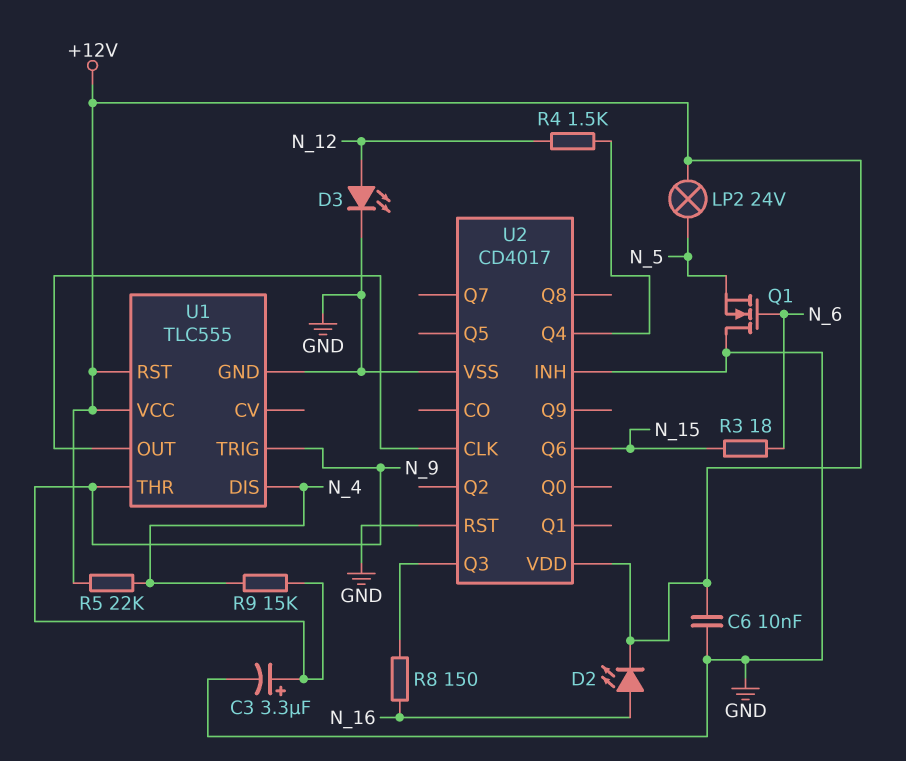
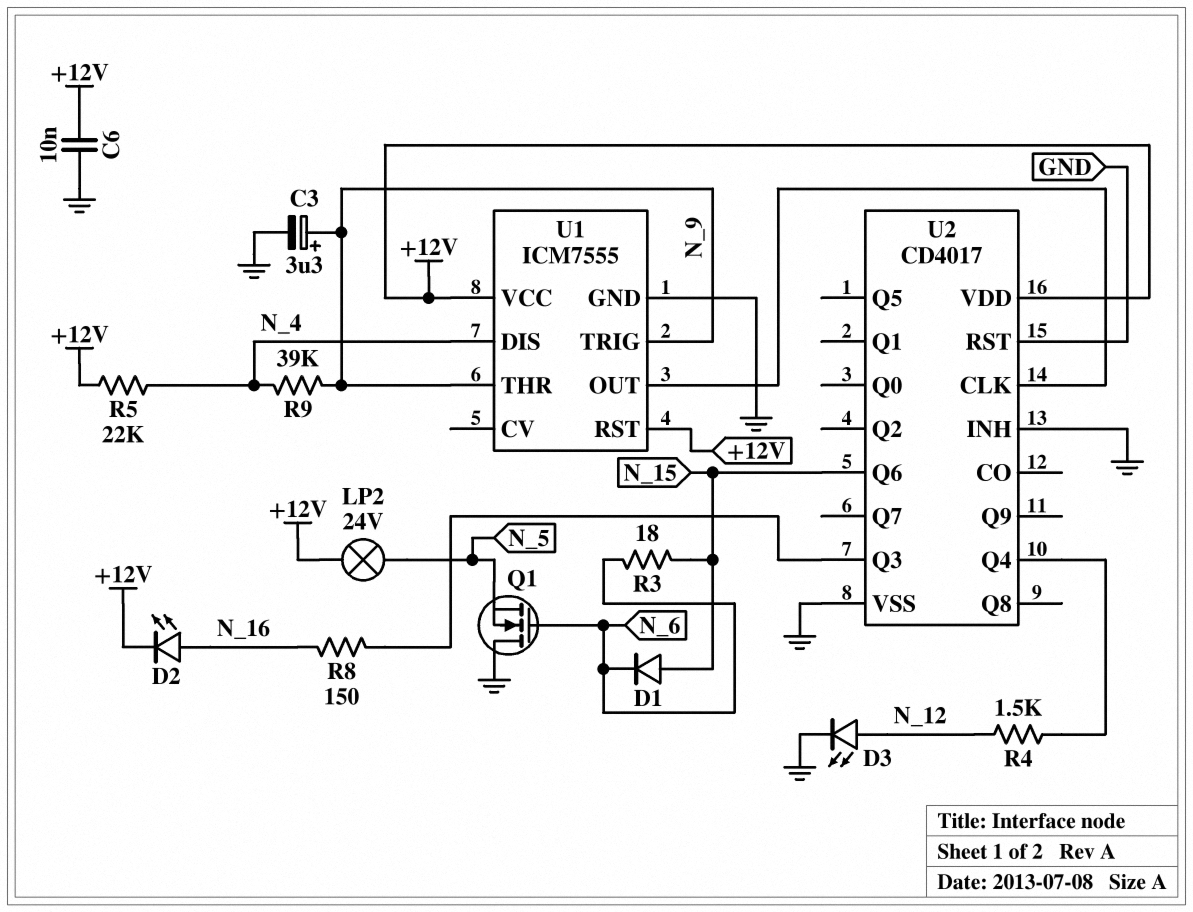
D1: none -> diode (A N_15, K N_6)
R9: 15k (N_4, N_9) -> 39k (N_4, N_9)
U1: TLC555 -> ICM7555

